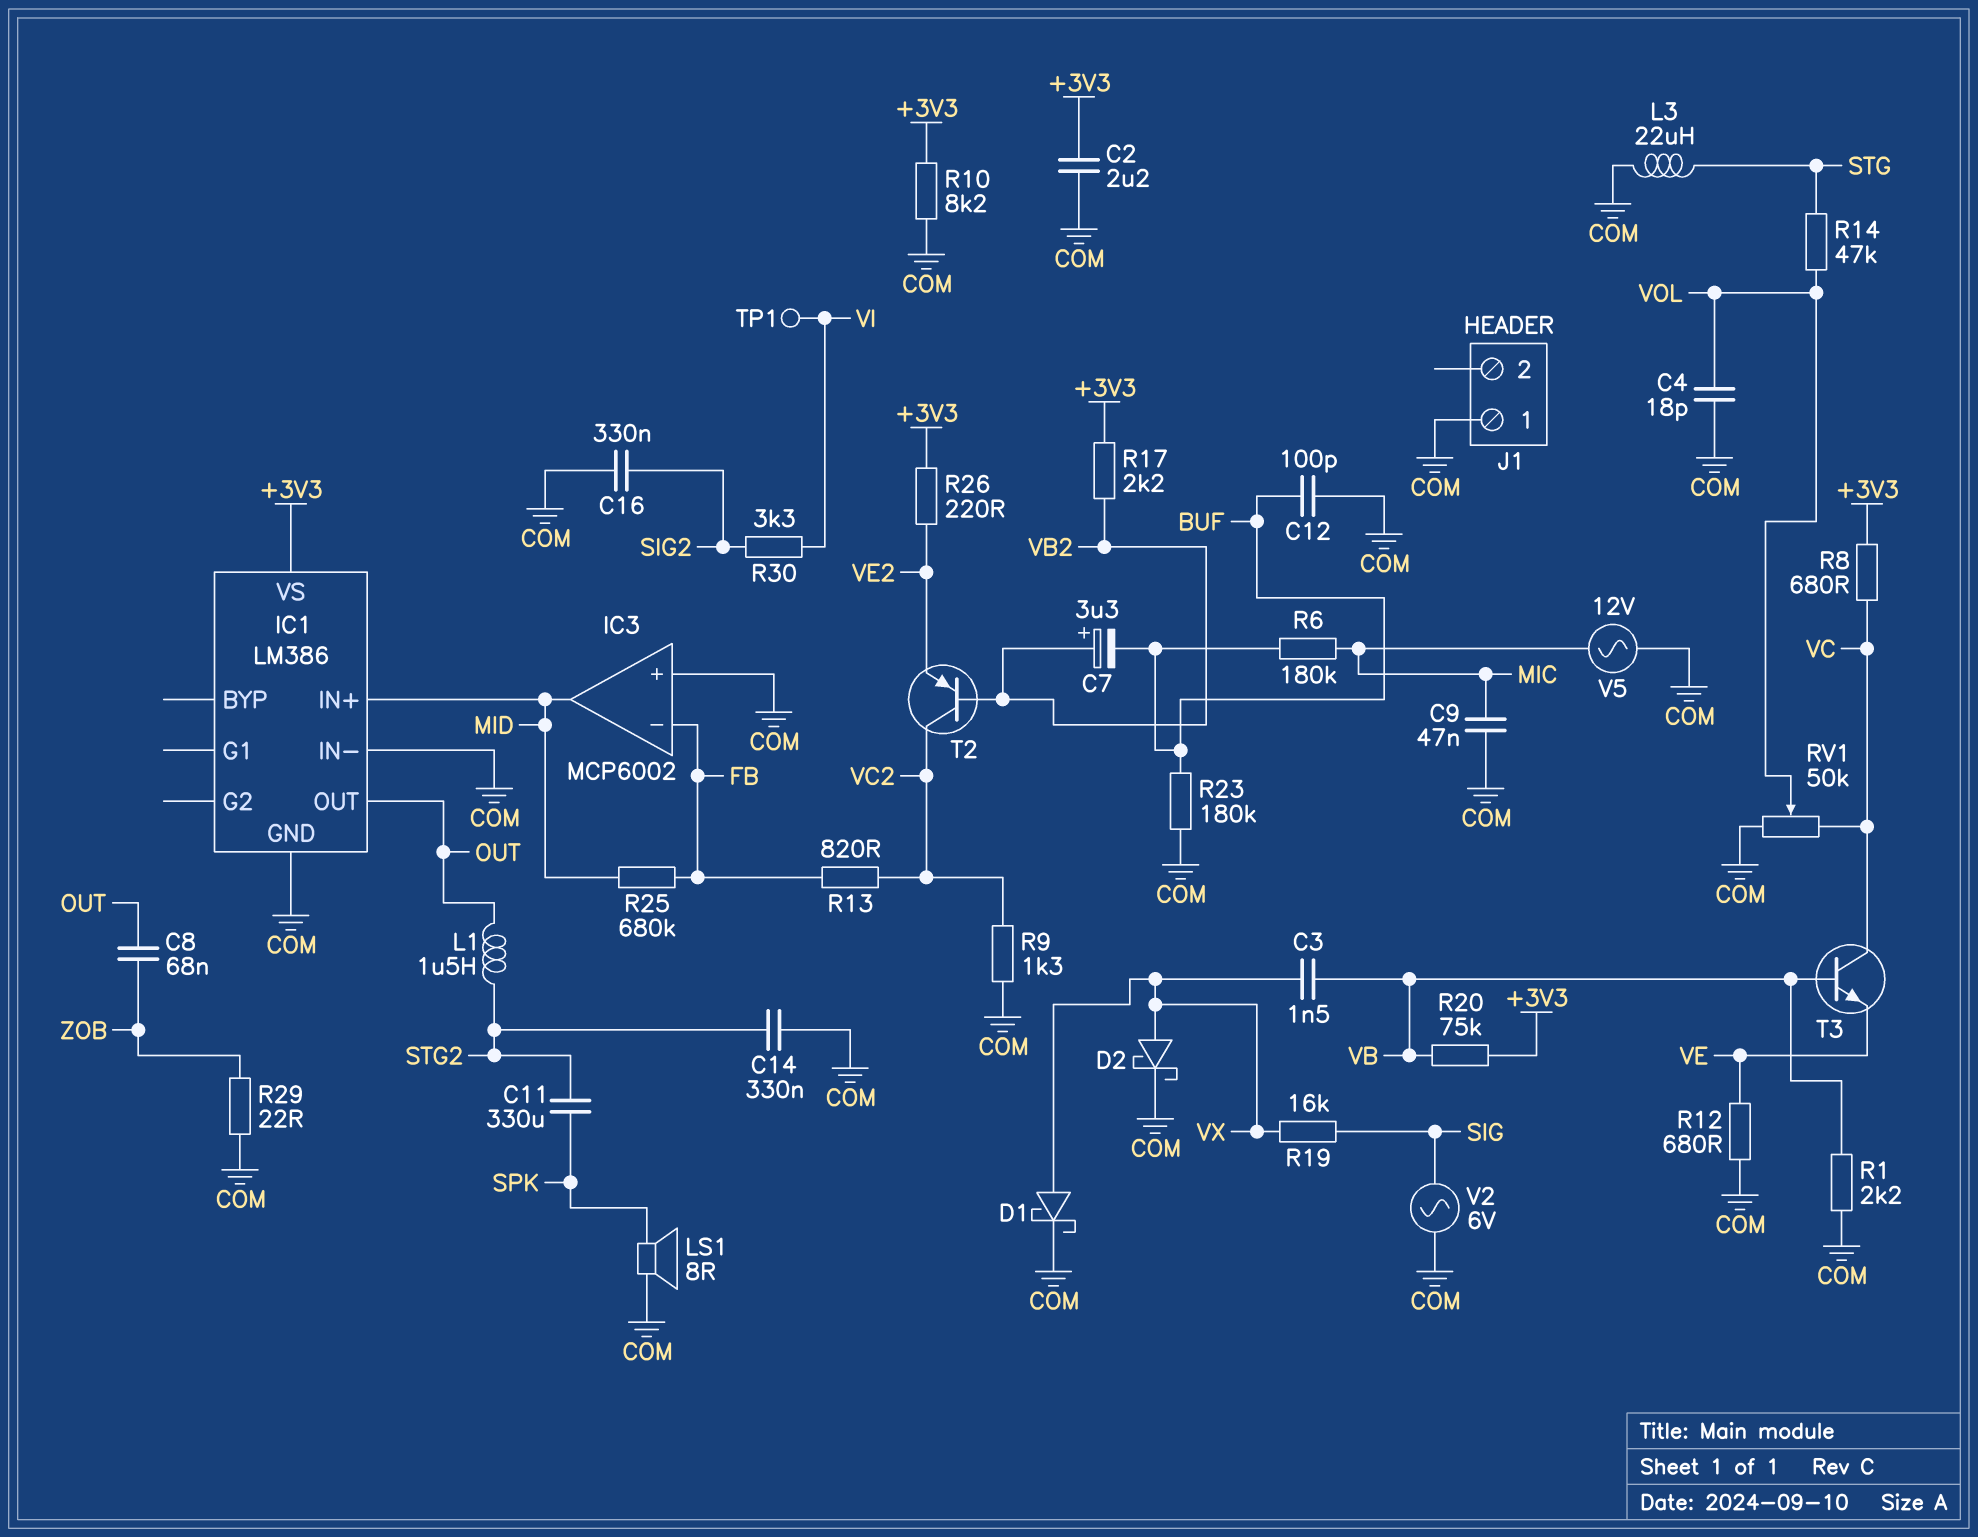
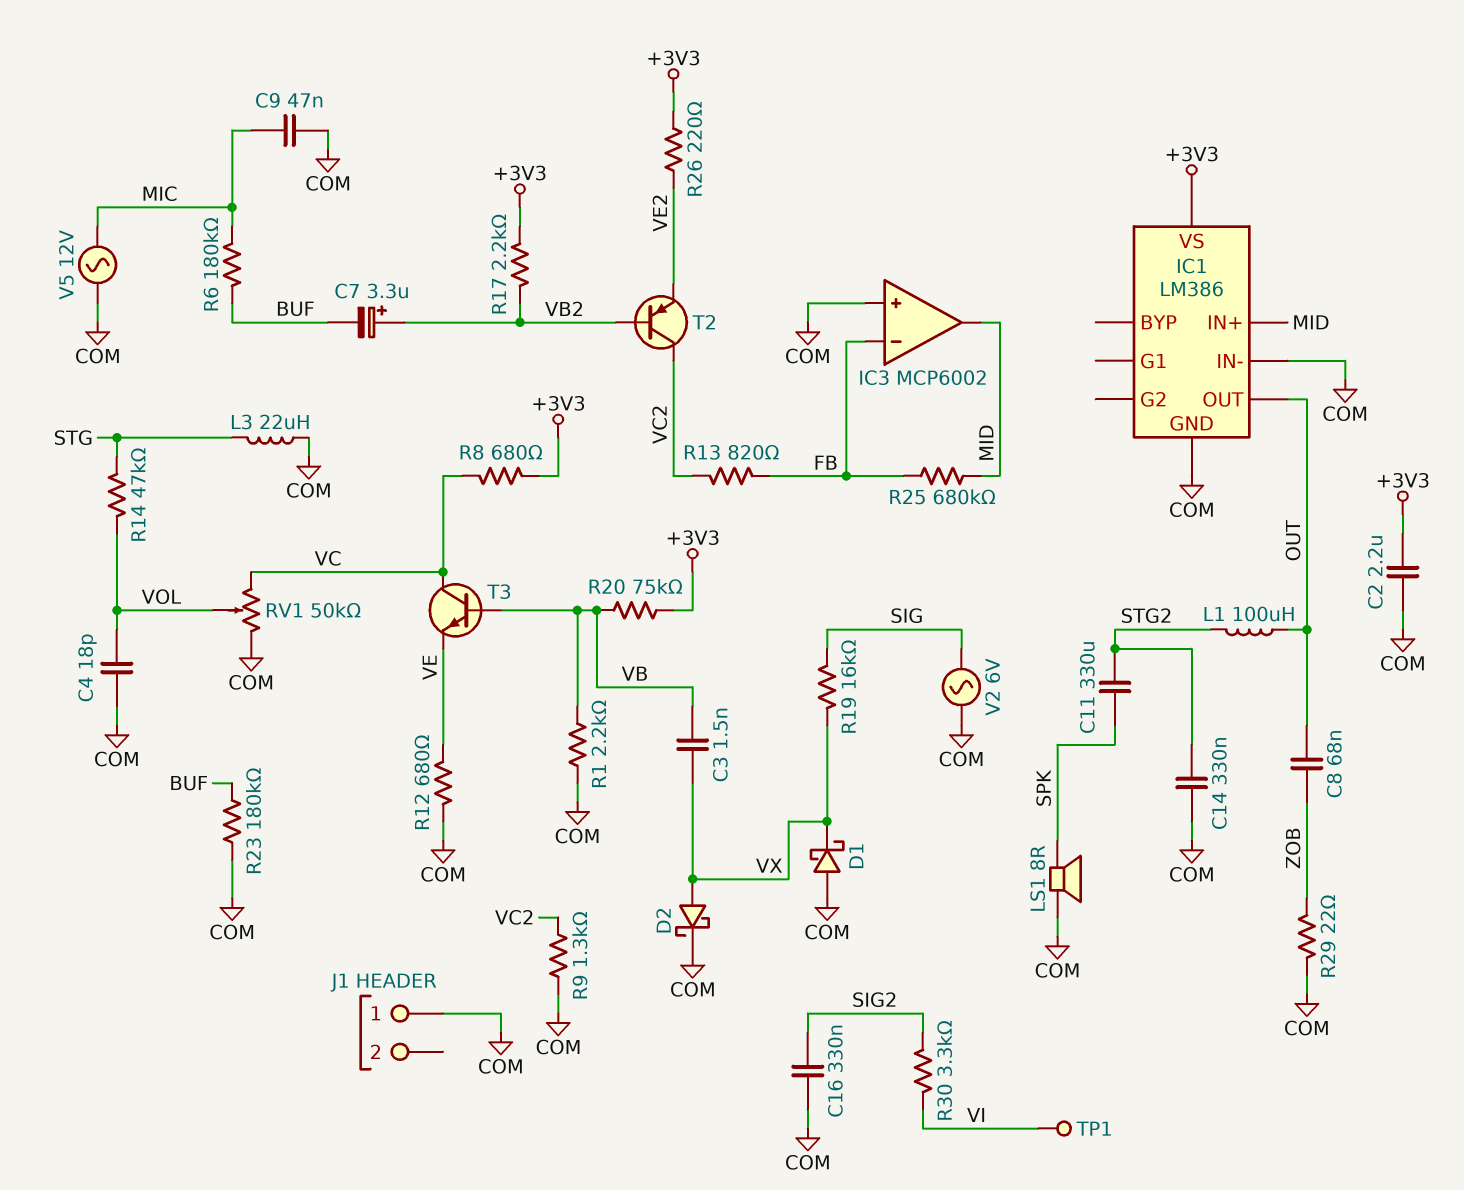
C12: 100pF (BUF, COM) -> none
D1: schottky (A VX, K COM) -> schottky (A COM, K VX)
L1: 1.5uH (OUT, STG2) -> 100uH (OUT, STG2)
R10: 8.2k (+3V3, COM) -> none

